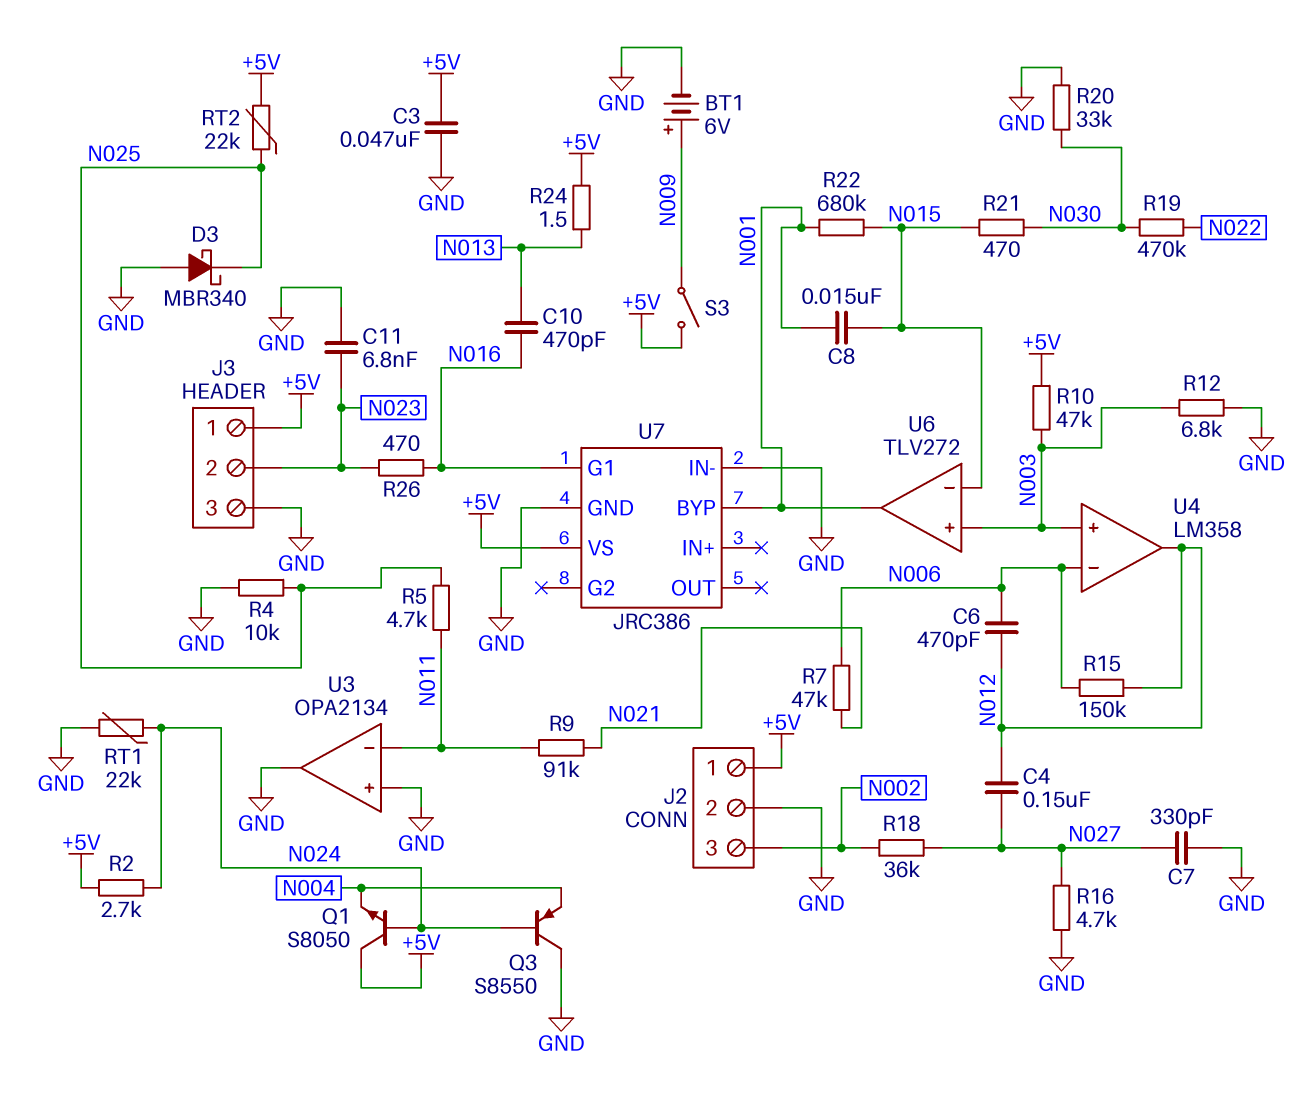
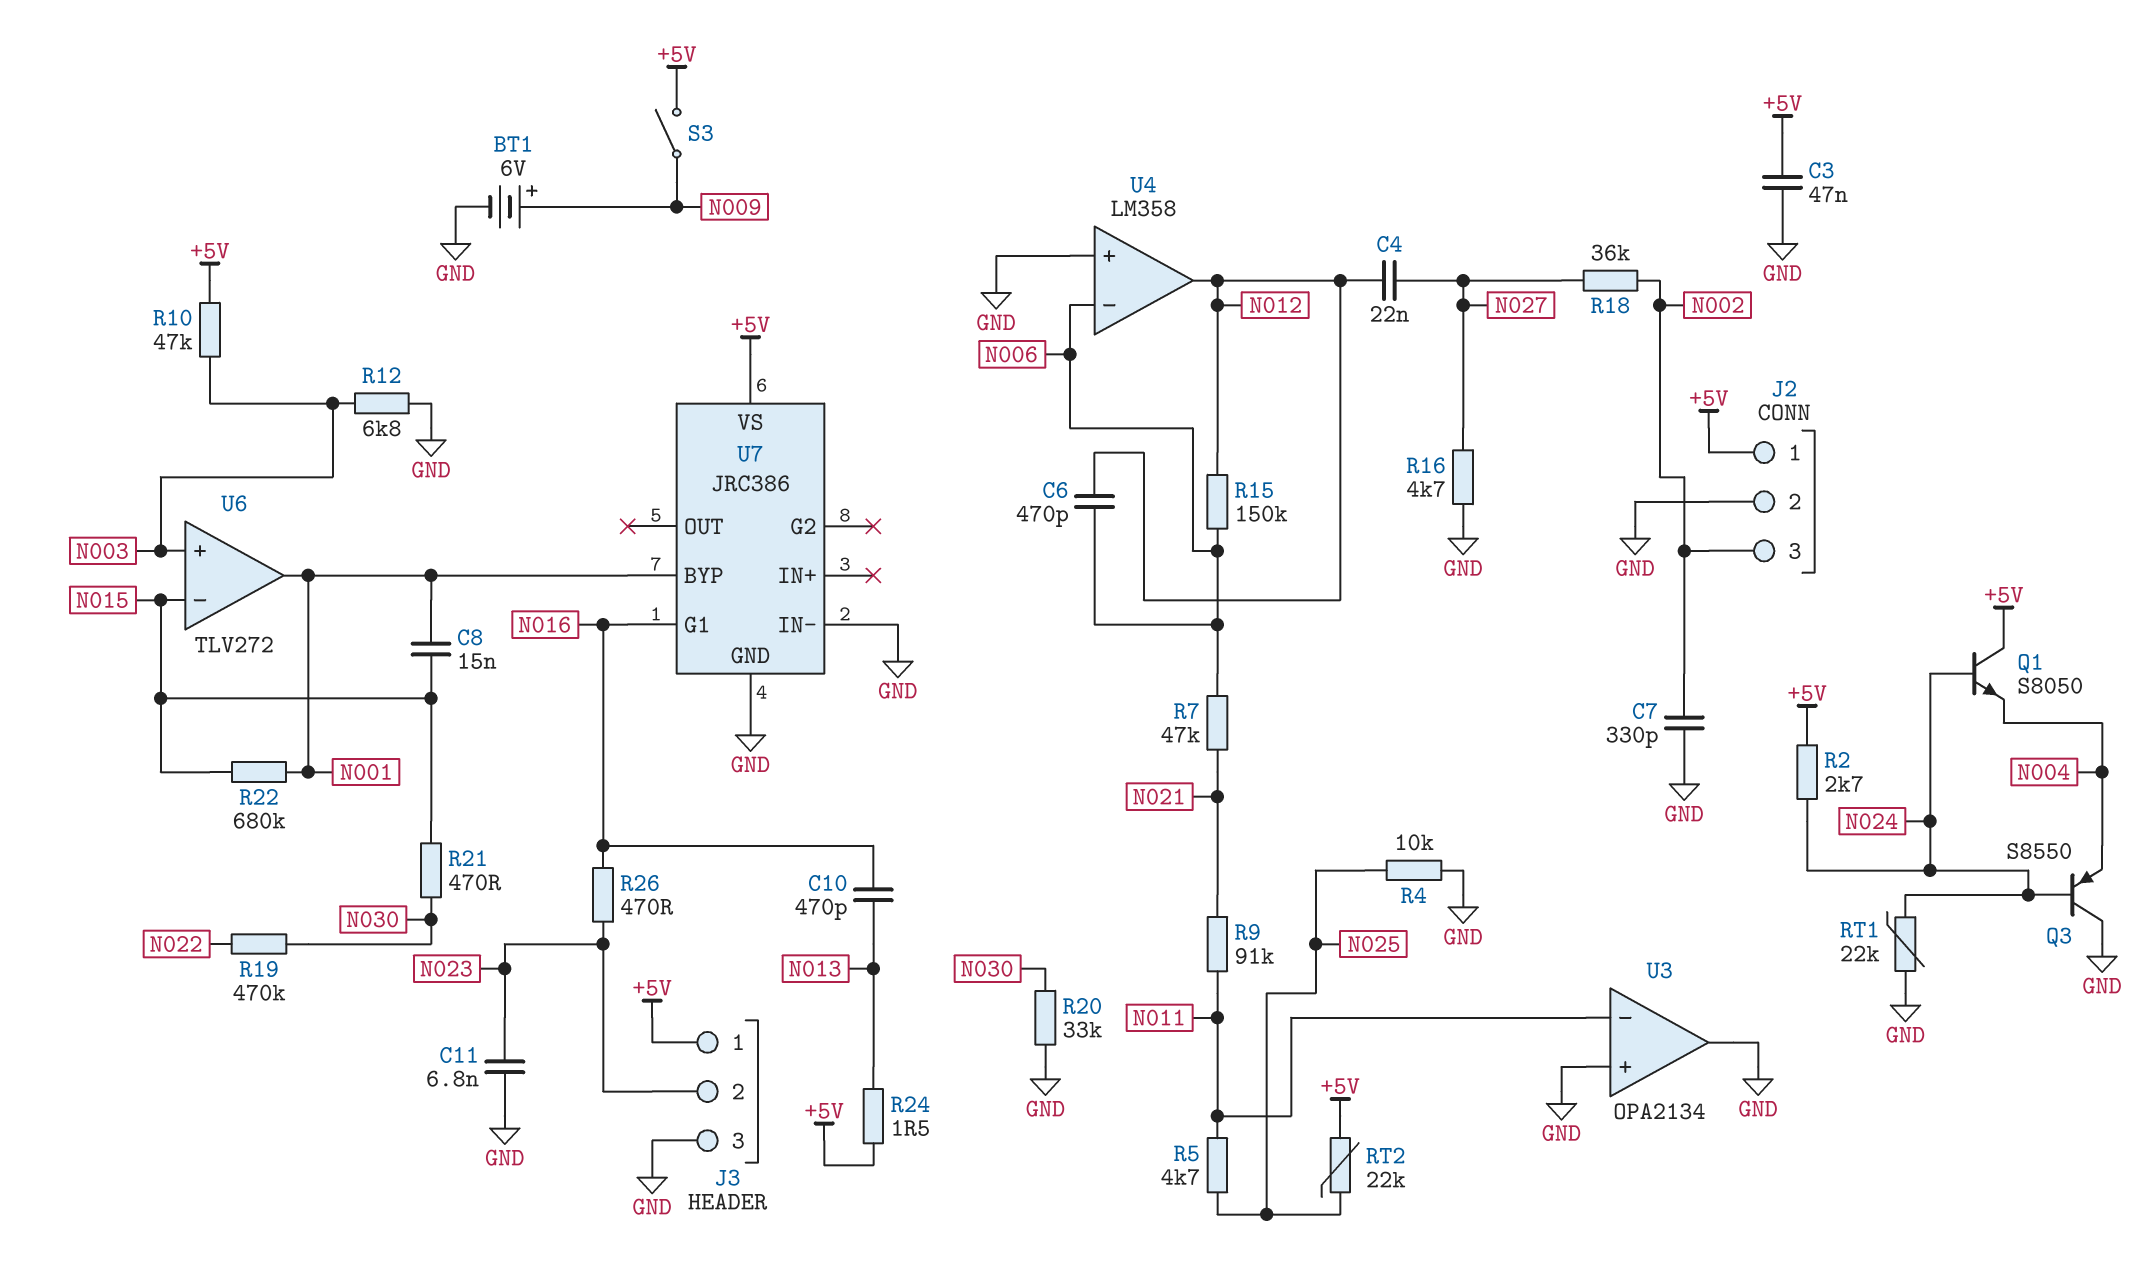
C4: 150nF (N012, N027) -> 22nF (N012, N027)
C7: 330pF (GND, N027) -> 330pF (GND, N002)
D3: schottky MBR340 (A GND, K N025) -> none
U4 pin in+: N003 -> GND

